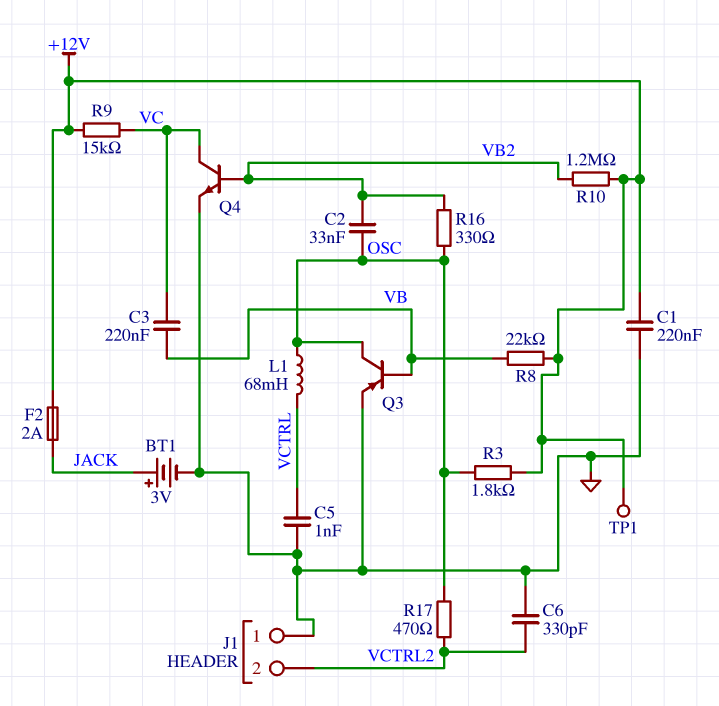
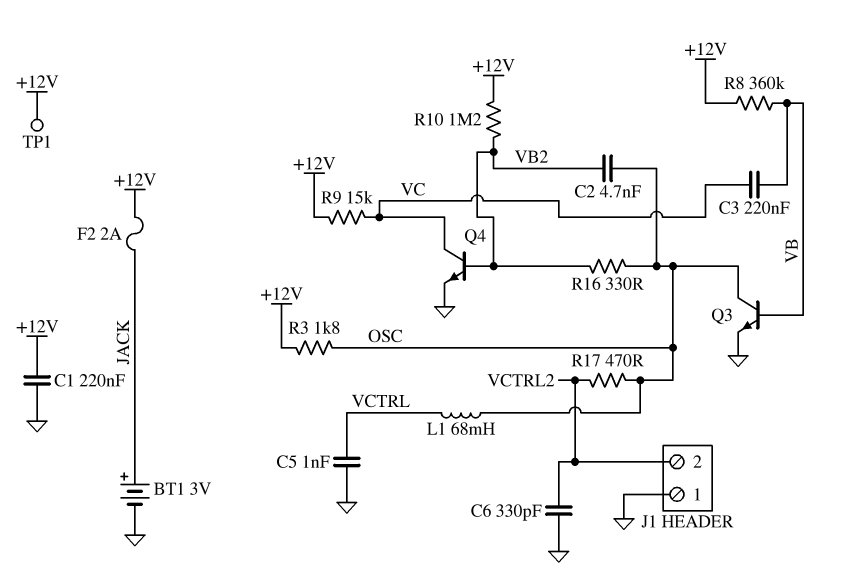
C2: 33nF (OSC, VB2) -> 4.7nF (OSC, VB2)
Q3: PNP (B VB, C OSC, E GND) -> NPN (B VB, C OSC, E GND)
R8: 22k (+12V, VB) -> 360k (+12V, VB)

